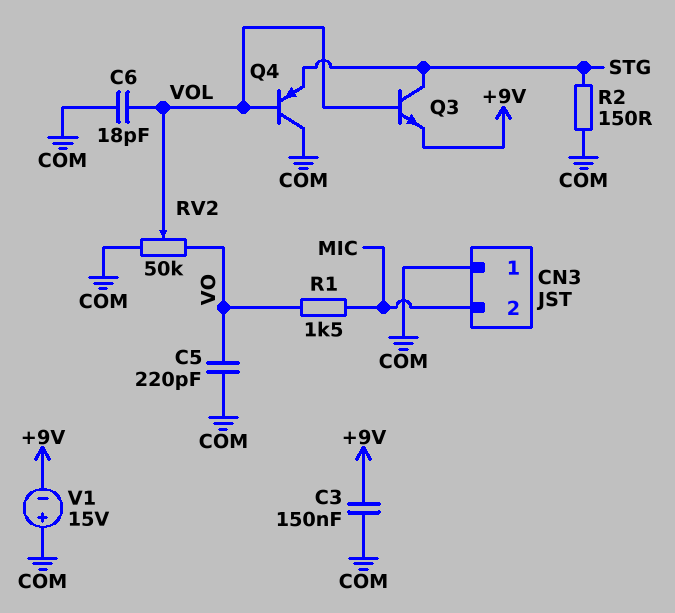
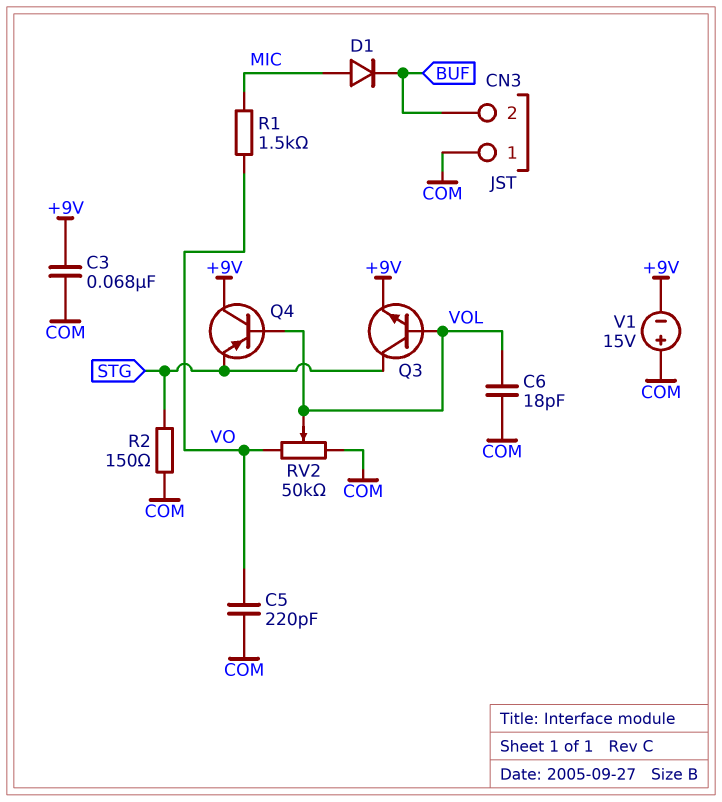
C3: 150nF (+9V, COM) -> 68nF (+9V, COM)
CN3 pin 2: MIC -> BUF
D1: none -> diode (A MIC, K BUF)
Q4: PNP (B VOL, C COM, E STG) -> PNP (B VOL, C +9V, E STG)

